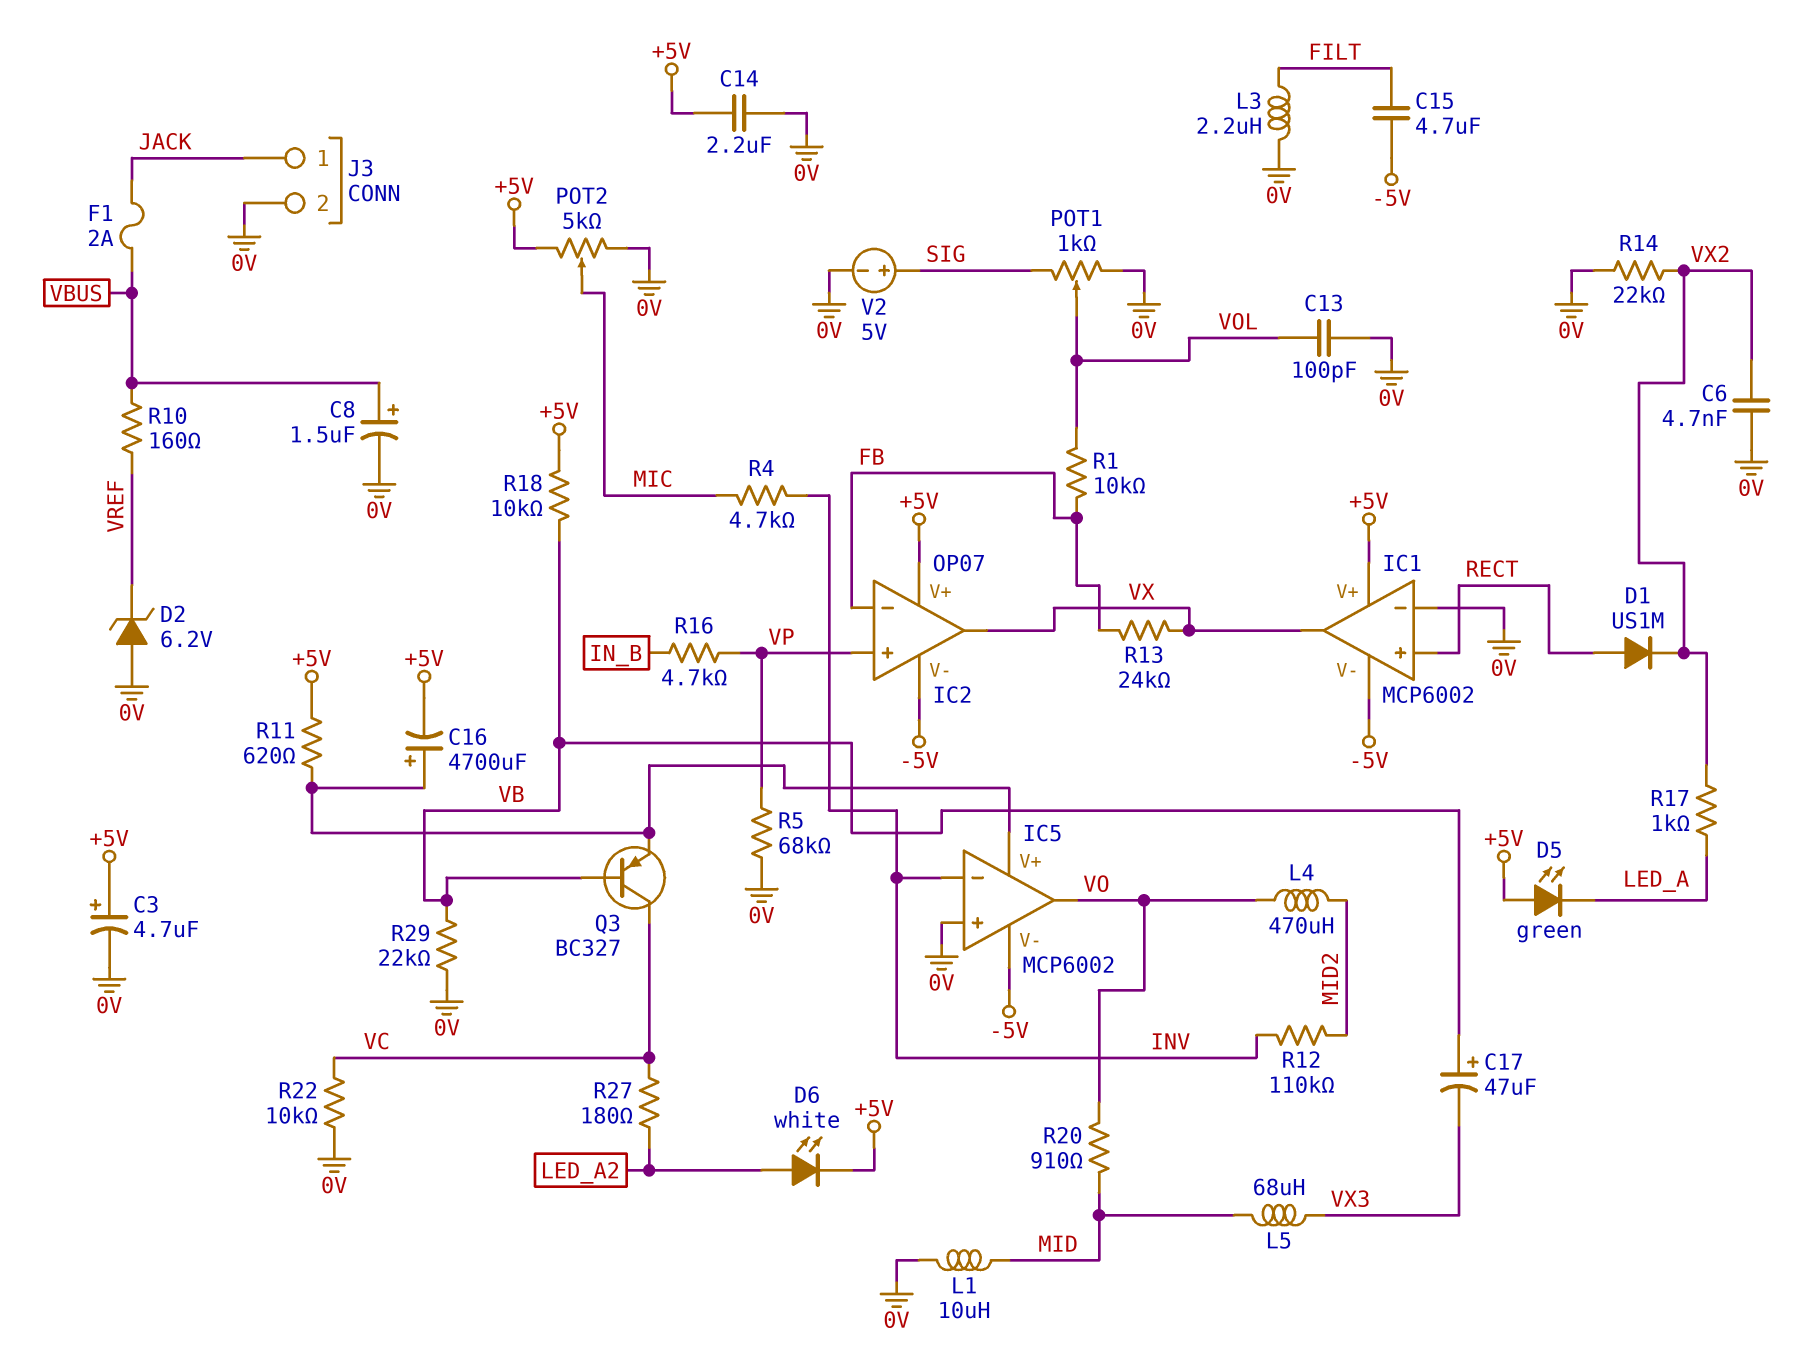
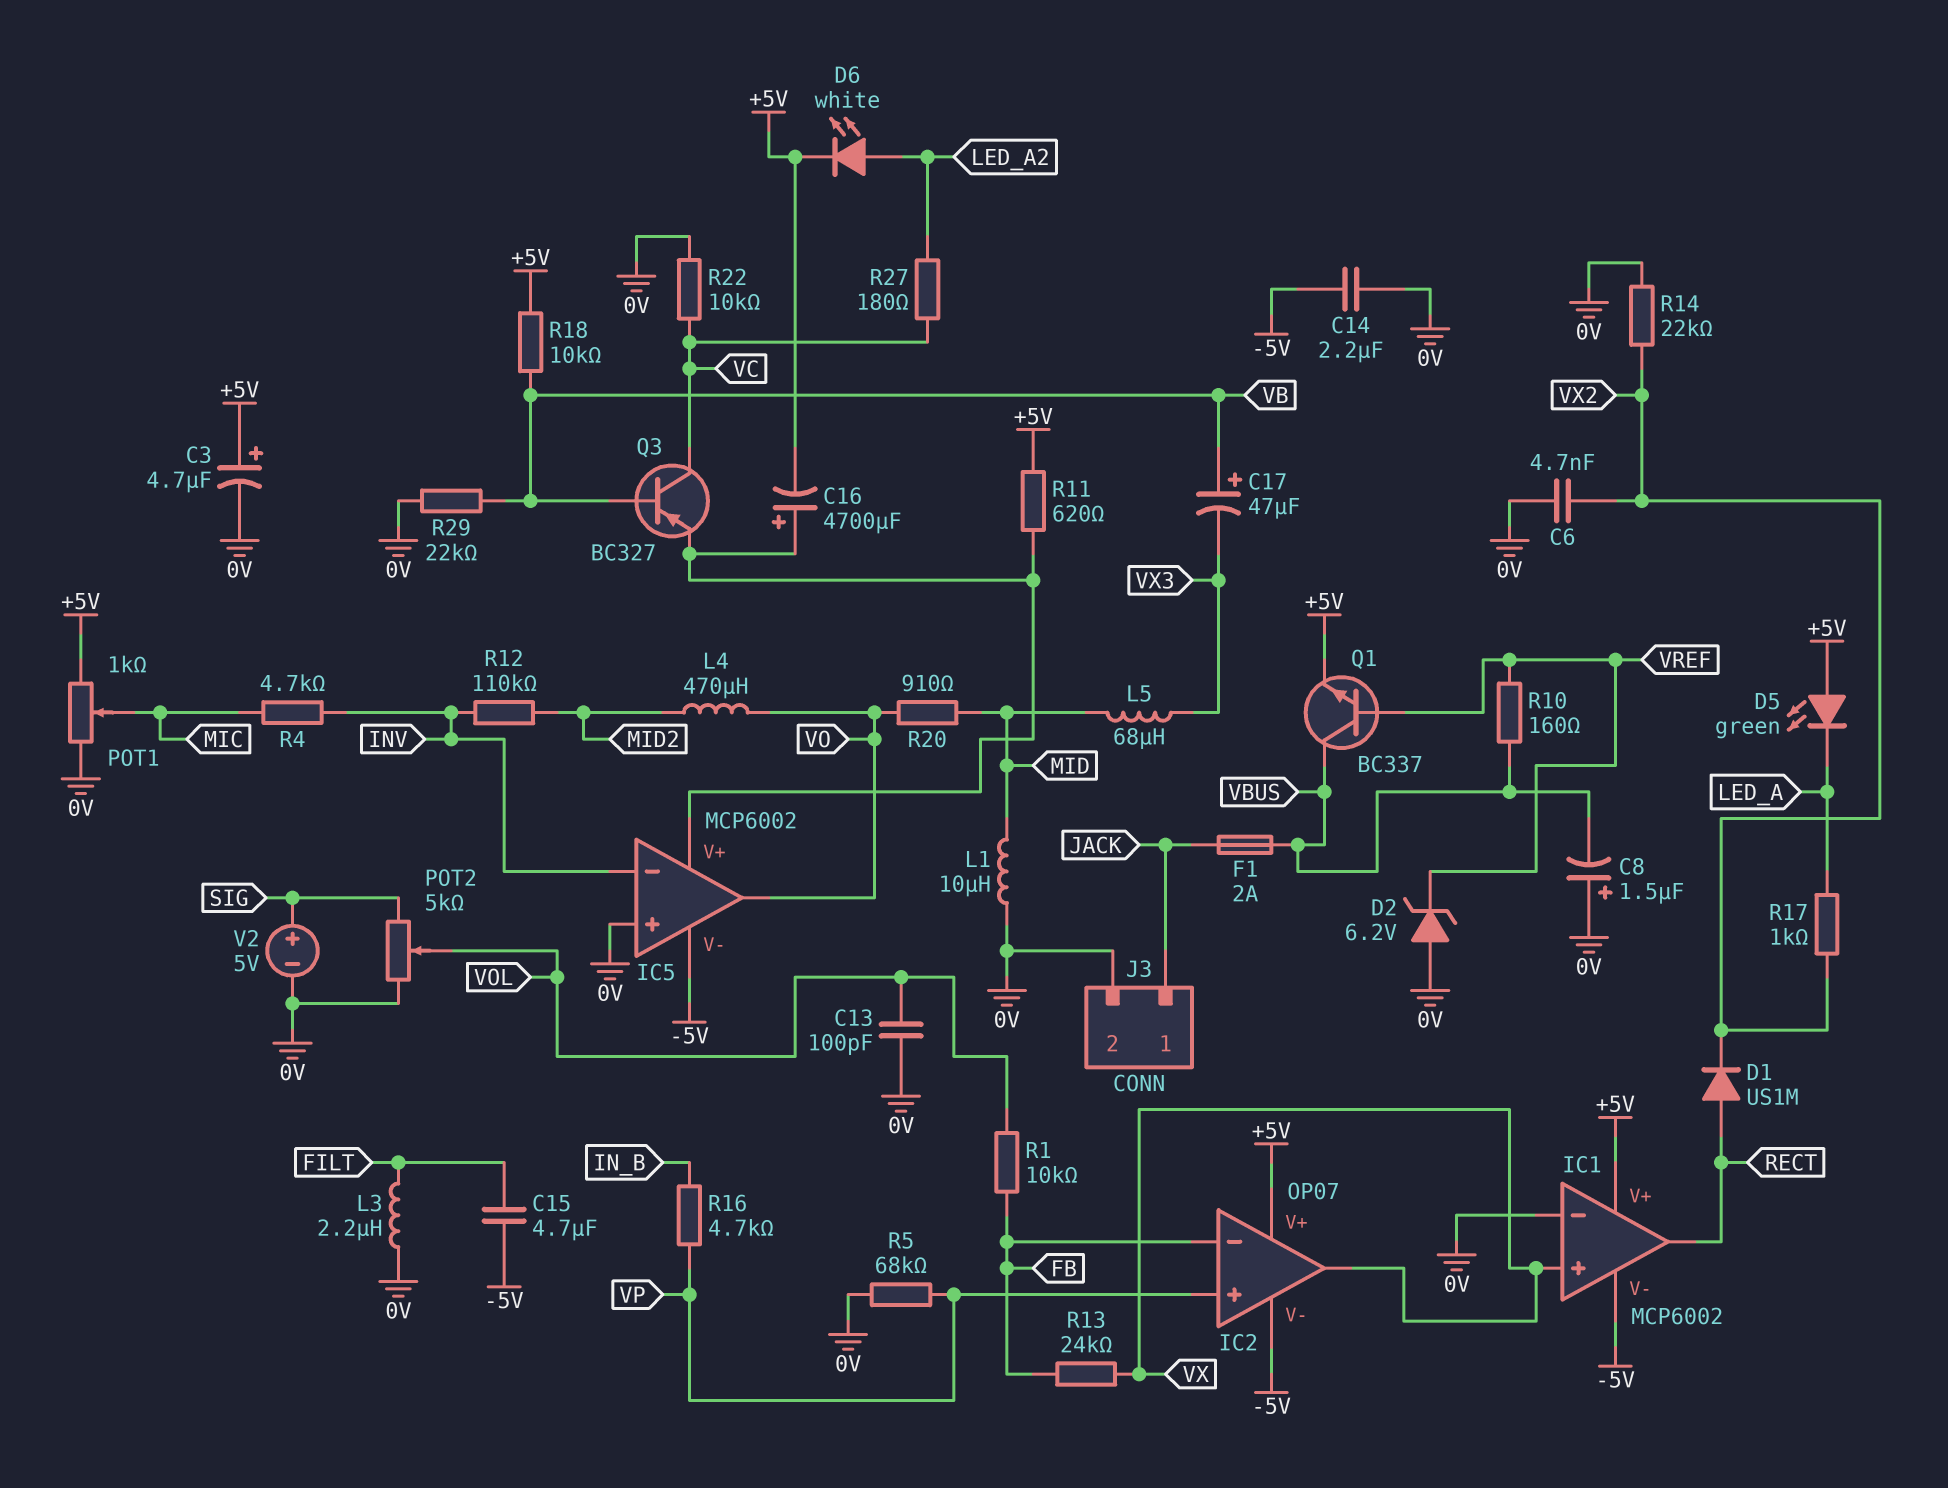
C8: 1.5uF (plus VBUS, minus 0V) -> 1.5uF (plus 0V, minus VBUS)
C14: 2.2uF (+5V, 0V) -> 2.2uF (-5V, 0V)
IC1 pin in+: RECT -> VX
IC1 pin out: VX -> RECT
POT1: 1k (0V, SIG, wiper VOL) -> 1k (+5V, 0V, wiper MIC)
POT2: 5k (+5V, 0V, wiper MIC) -> 5k (0V, SIG, wiper VOL)
Q1: none -> NPN BC337 (B VREF, C VBUS, E +5V)

